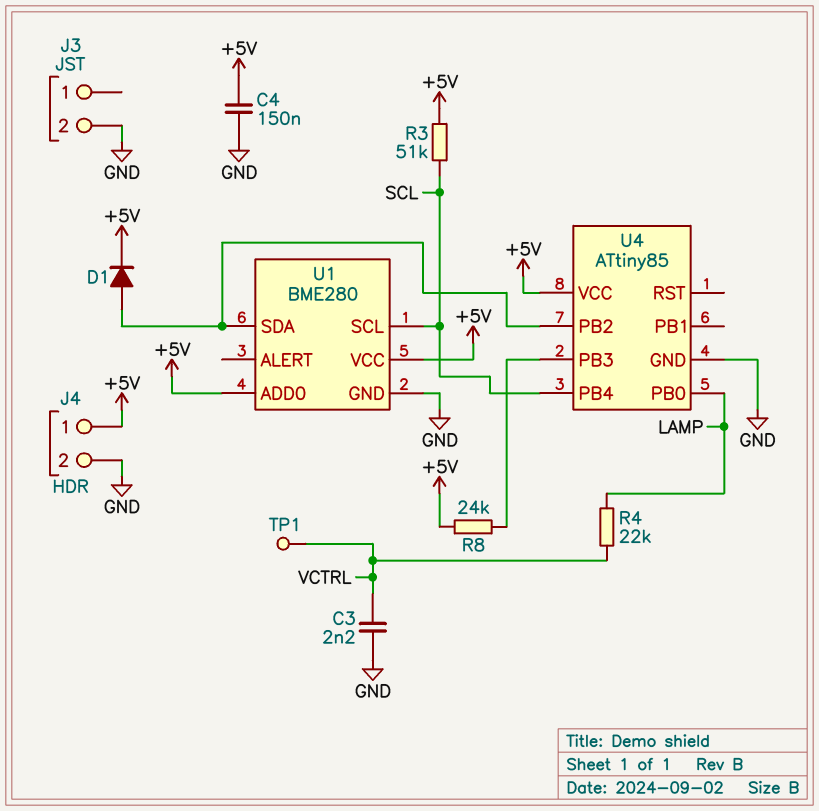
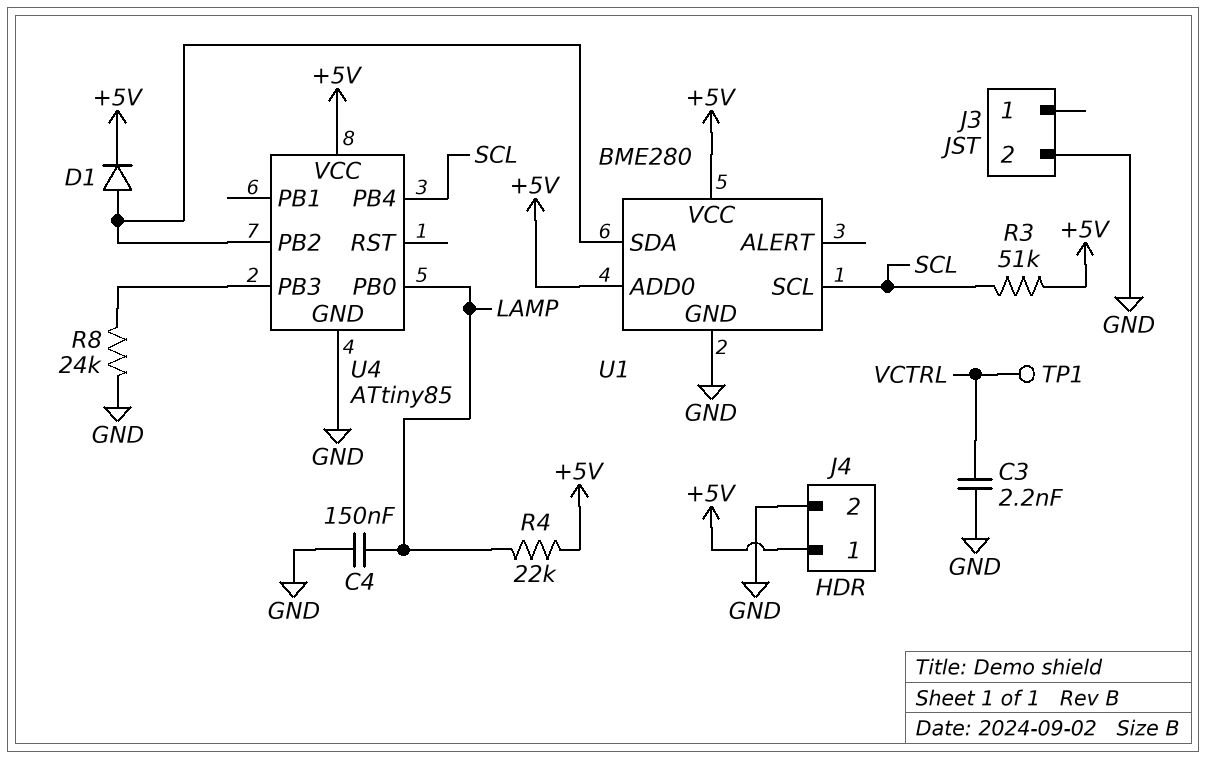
C4: 150nF (+5V, GND) -> 150nF (GND, LAMP)
R4: 22k (LAMP, VCTRL) -> 22k (+5V, LAMP)
R8: 24k (+5V, U4/PB3) -> 24k (GND, U4/PB3)

